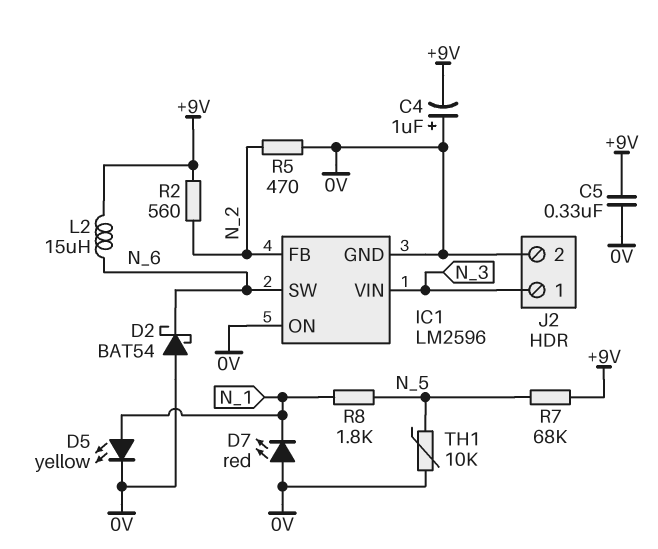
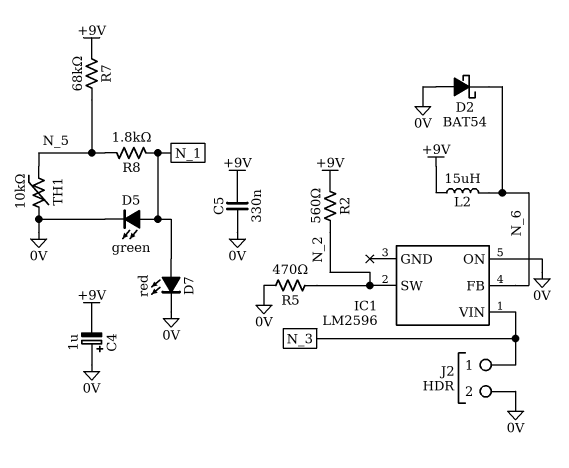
D5: LED yellow (A N_1, K 0V) -> LED green (A N_1, K 0V)
D7: LED red (A 0V, K N_1) -> LED red (A N_1, K 0V)
IC1 pin FB: N_2 -> N_6
IC1 pin GND: 0V -> none
IC1 pin SW: N_6 -> N_2

